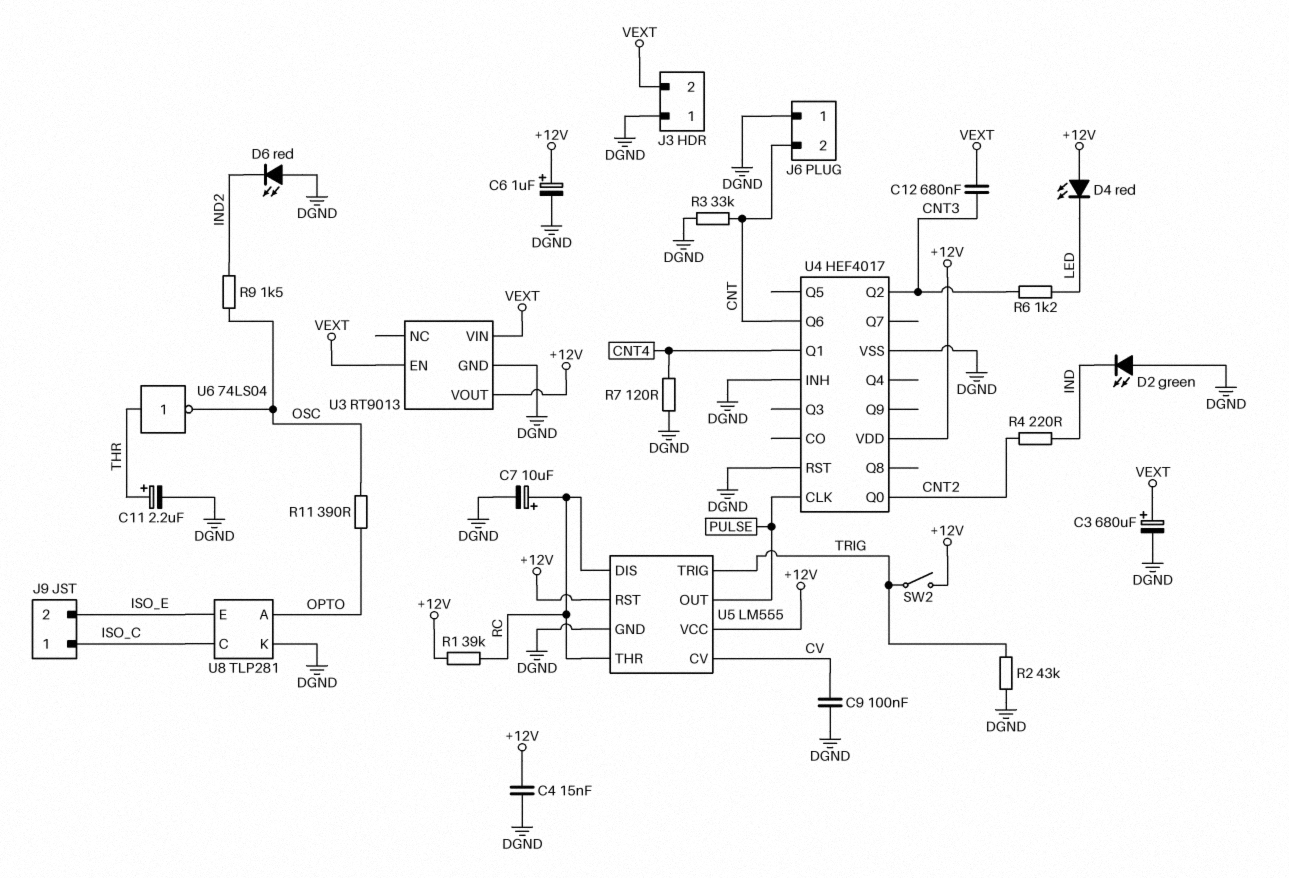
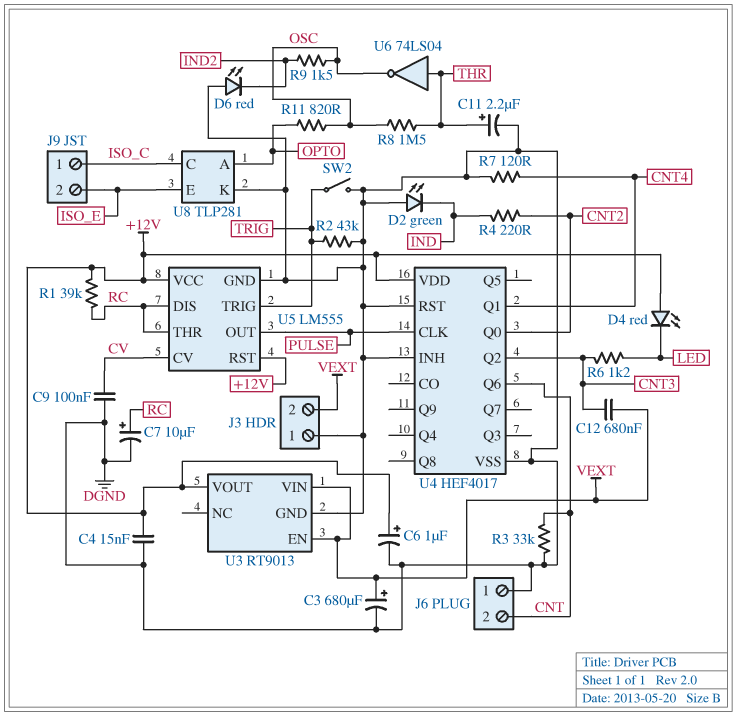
R8: none -> 1.5M (OSC, THR)
R11: 390 (OPTO, OSC) -> 820 (OPTO, OSC)
SW2: switch (+12V, TRIG) -> switch (DGND, TRIG)

